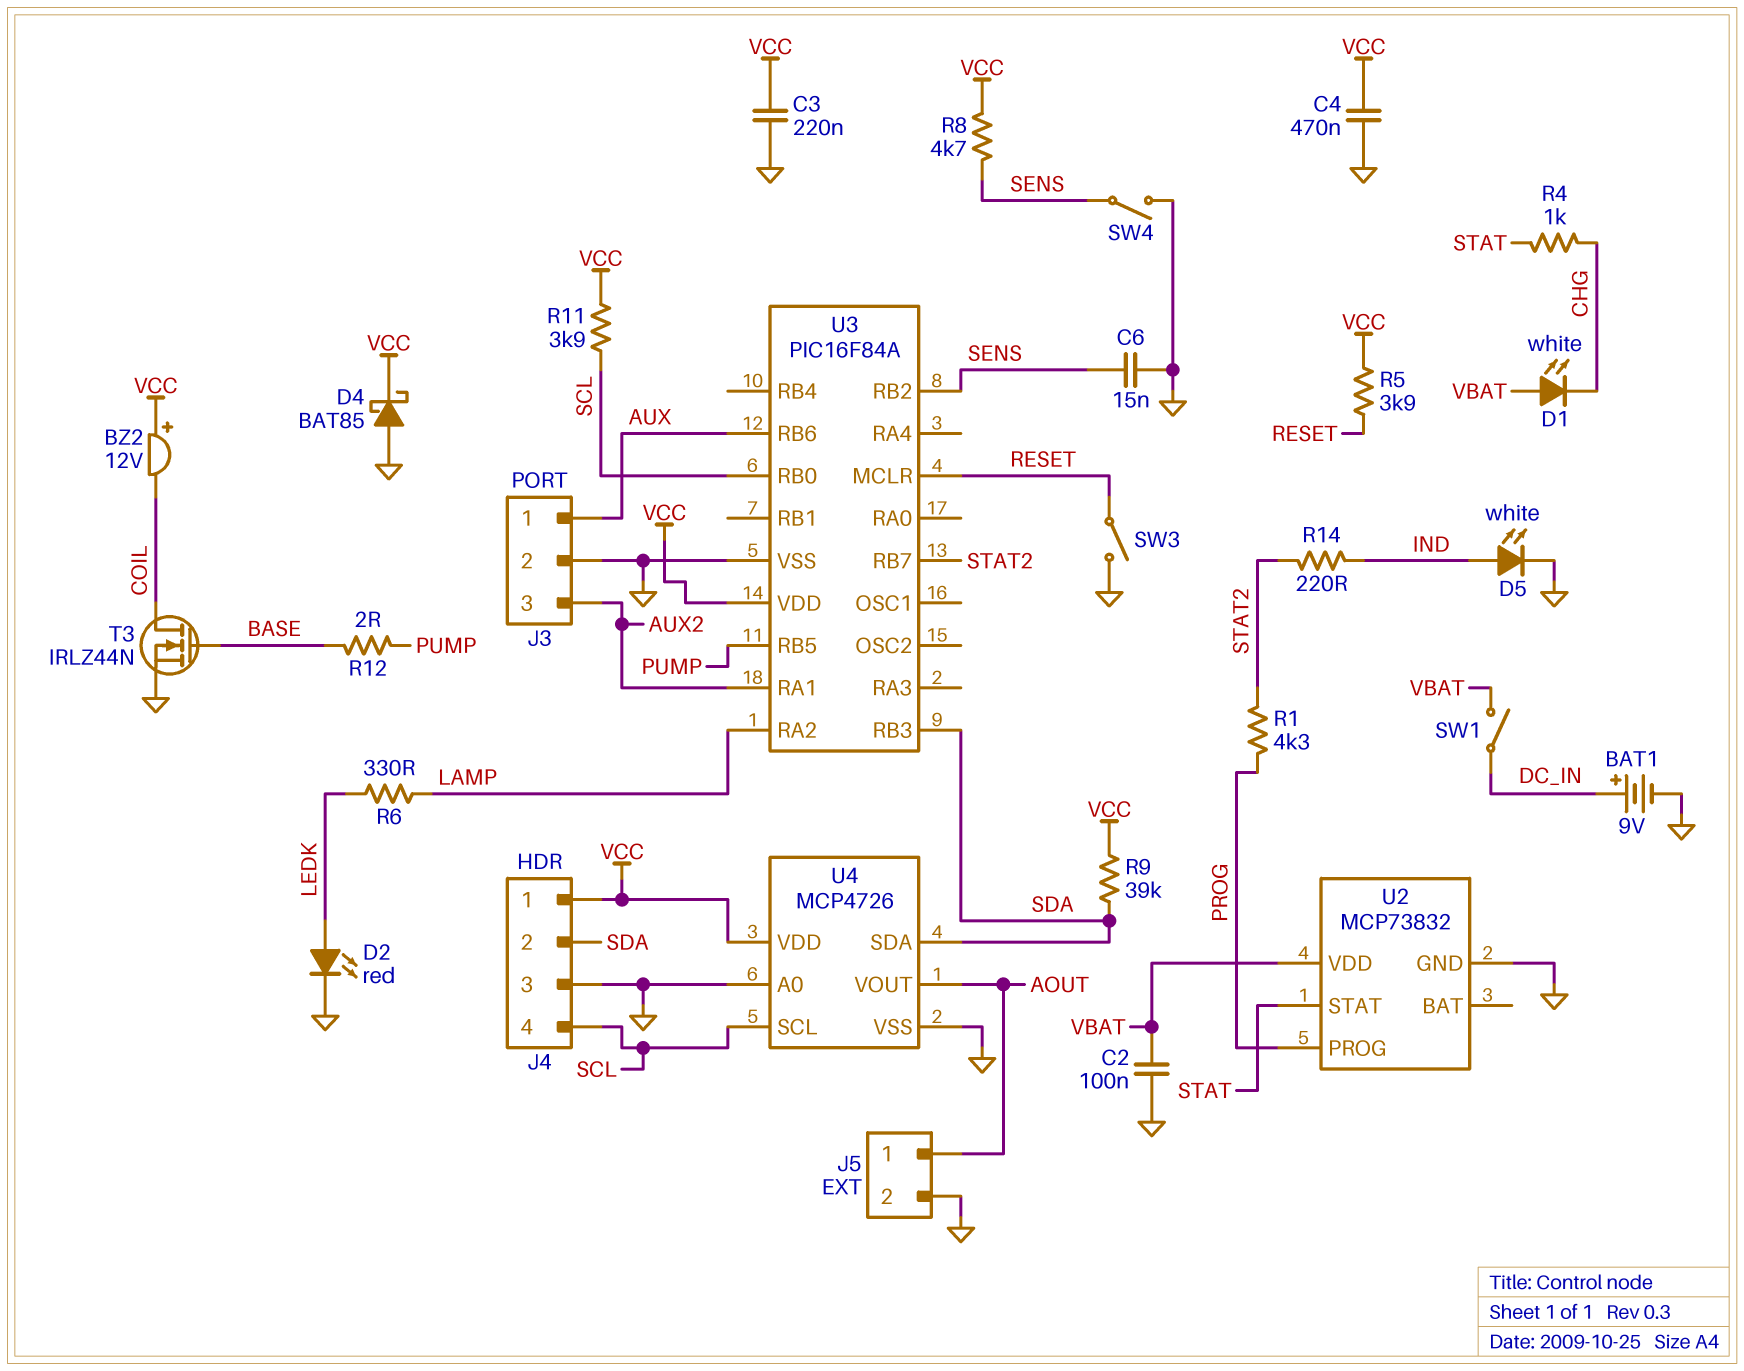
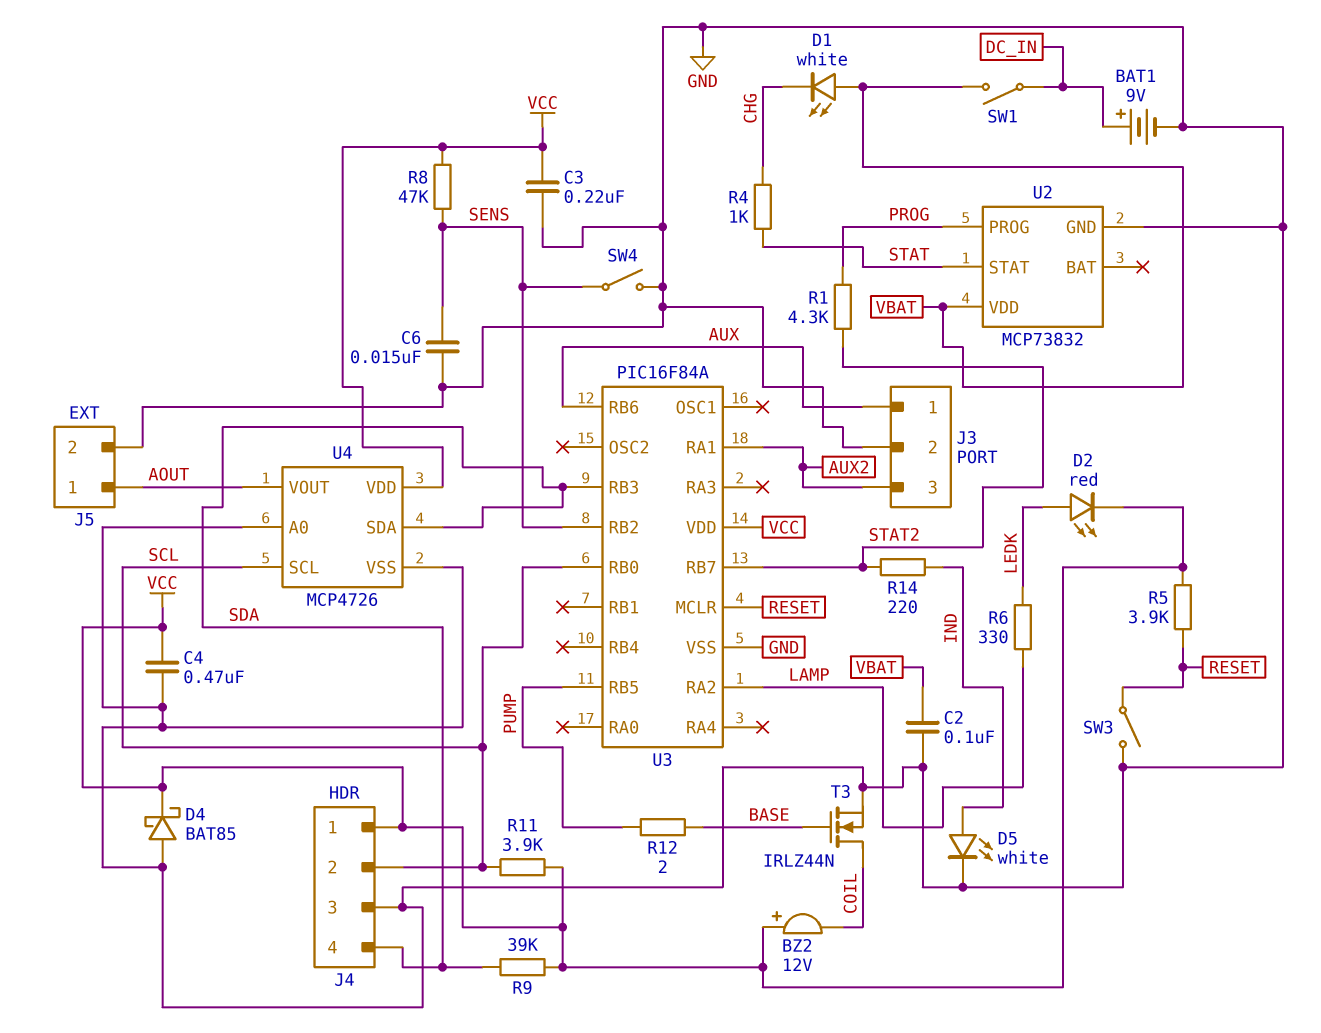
D2: LED red (A LEDK, K GND) -> LED red (A LEDK, K VCC)
J4 pin 2: SDA -> SCL
J4 pin 4: SCL -> SDA
R8: 4.7k (SENS, VCC) -> 47k (SENS, VCC)

